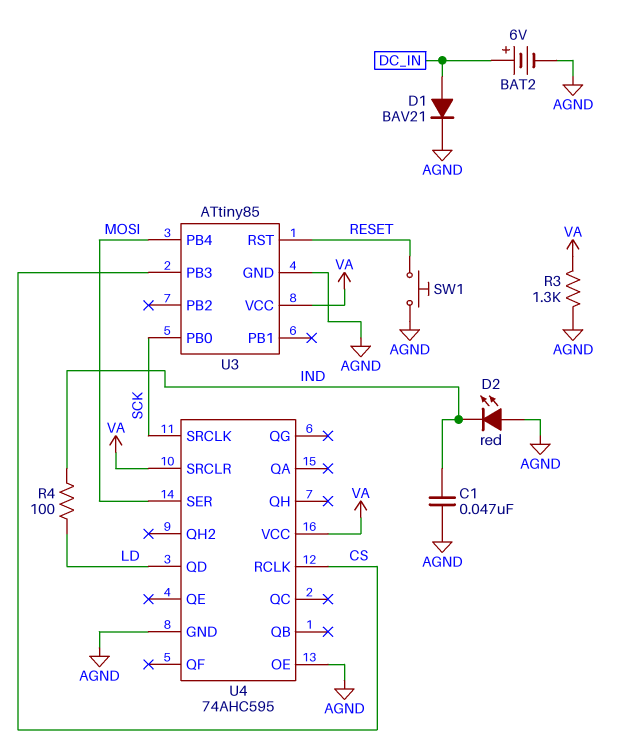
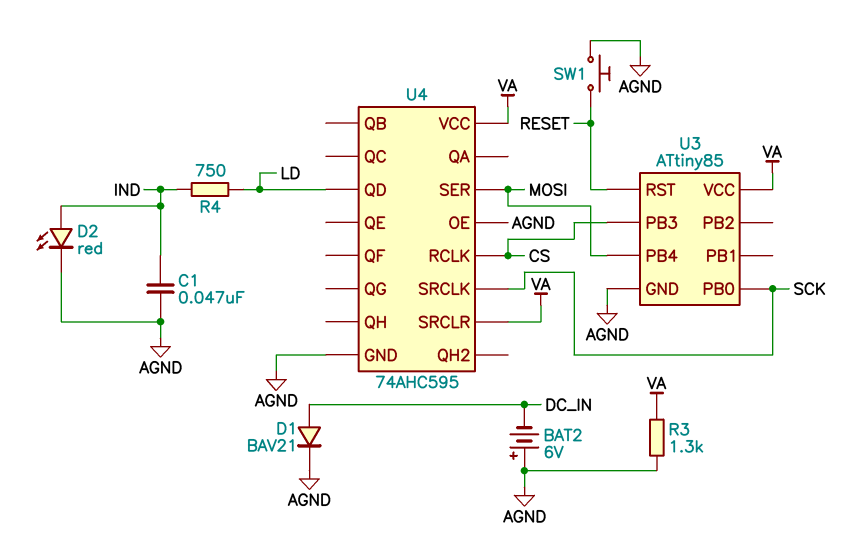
BAT2: 6V (plus DC_IN, minus AGND) -> 6V (plus AGND, minus DC_IN)
D2: LED red (A AGND, K IND) -> LED red (A IND, K AGND)
R4: 100 (IND, LD) -> 750 (IND, LD)

